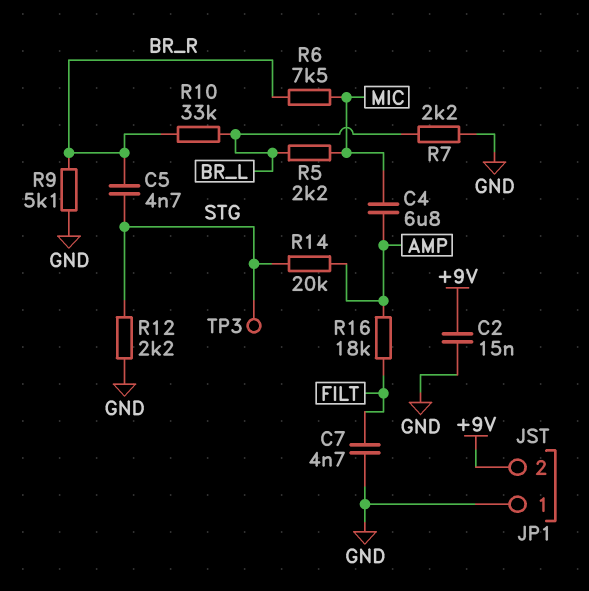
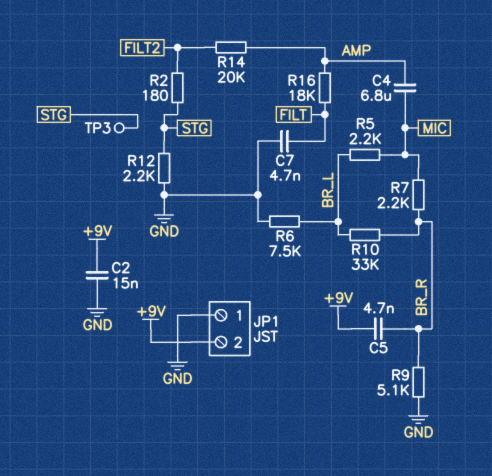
C5: 4.7nF (BR_R, STG) -> 4.7nF (+9V, BR_R)
R2: none -> 180 (FILT2, STG)
R6: 7.5k (BR_R, MIC) -> 7.5k (BR_L, GND)
R7: 2.2k (BR_L, GND) -> 2.2k (BR_R, MIC)
R14: 20k (AMP, STG) -> 20k (AMP, FILT2)

